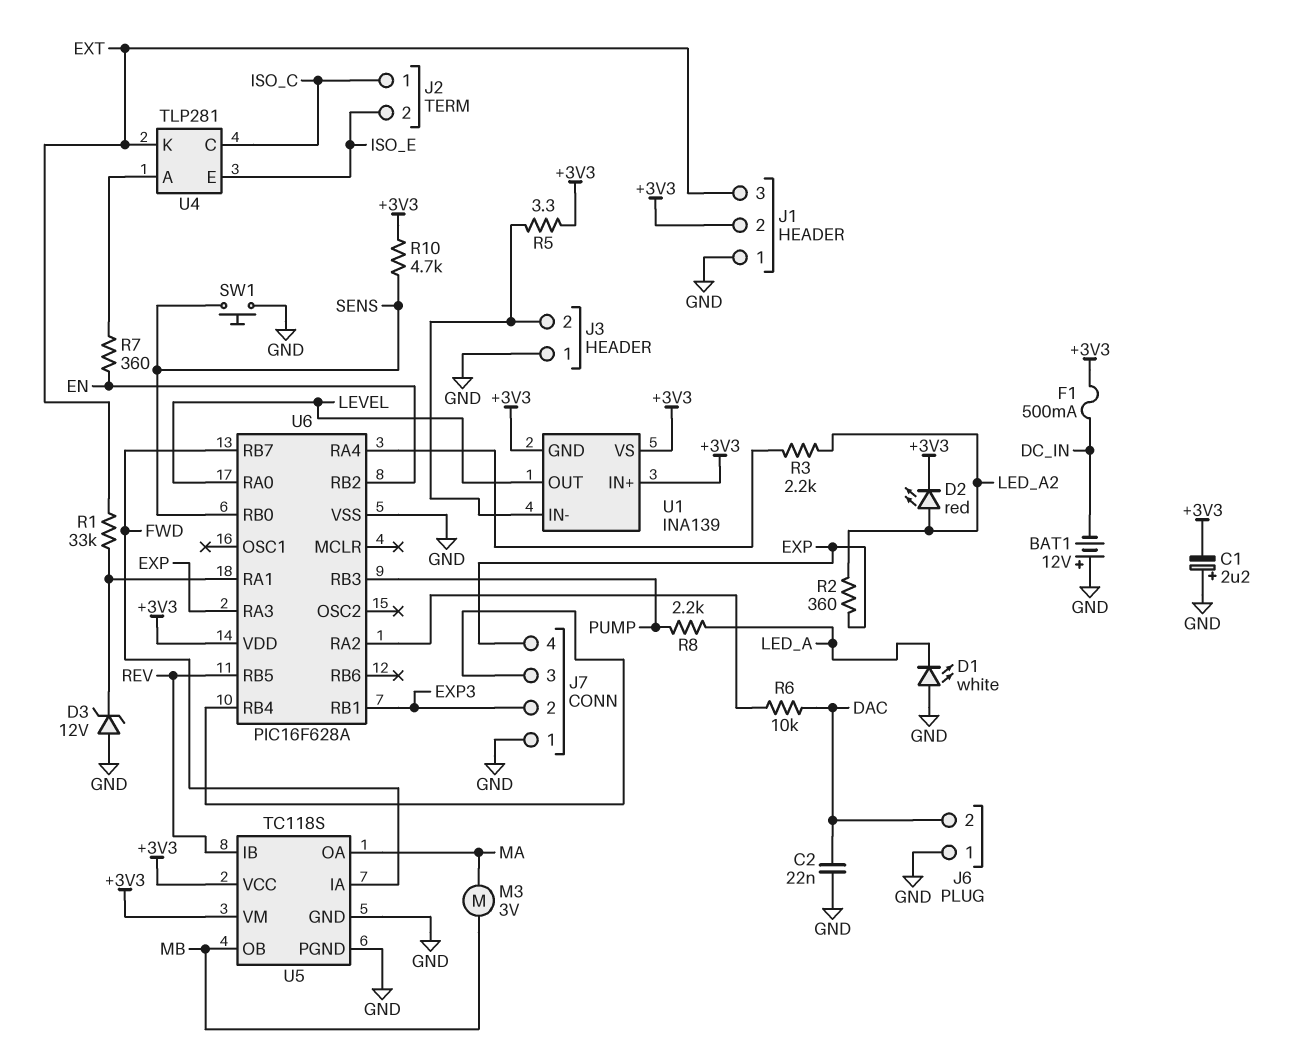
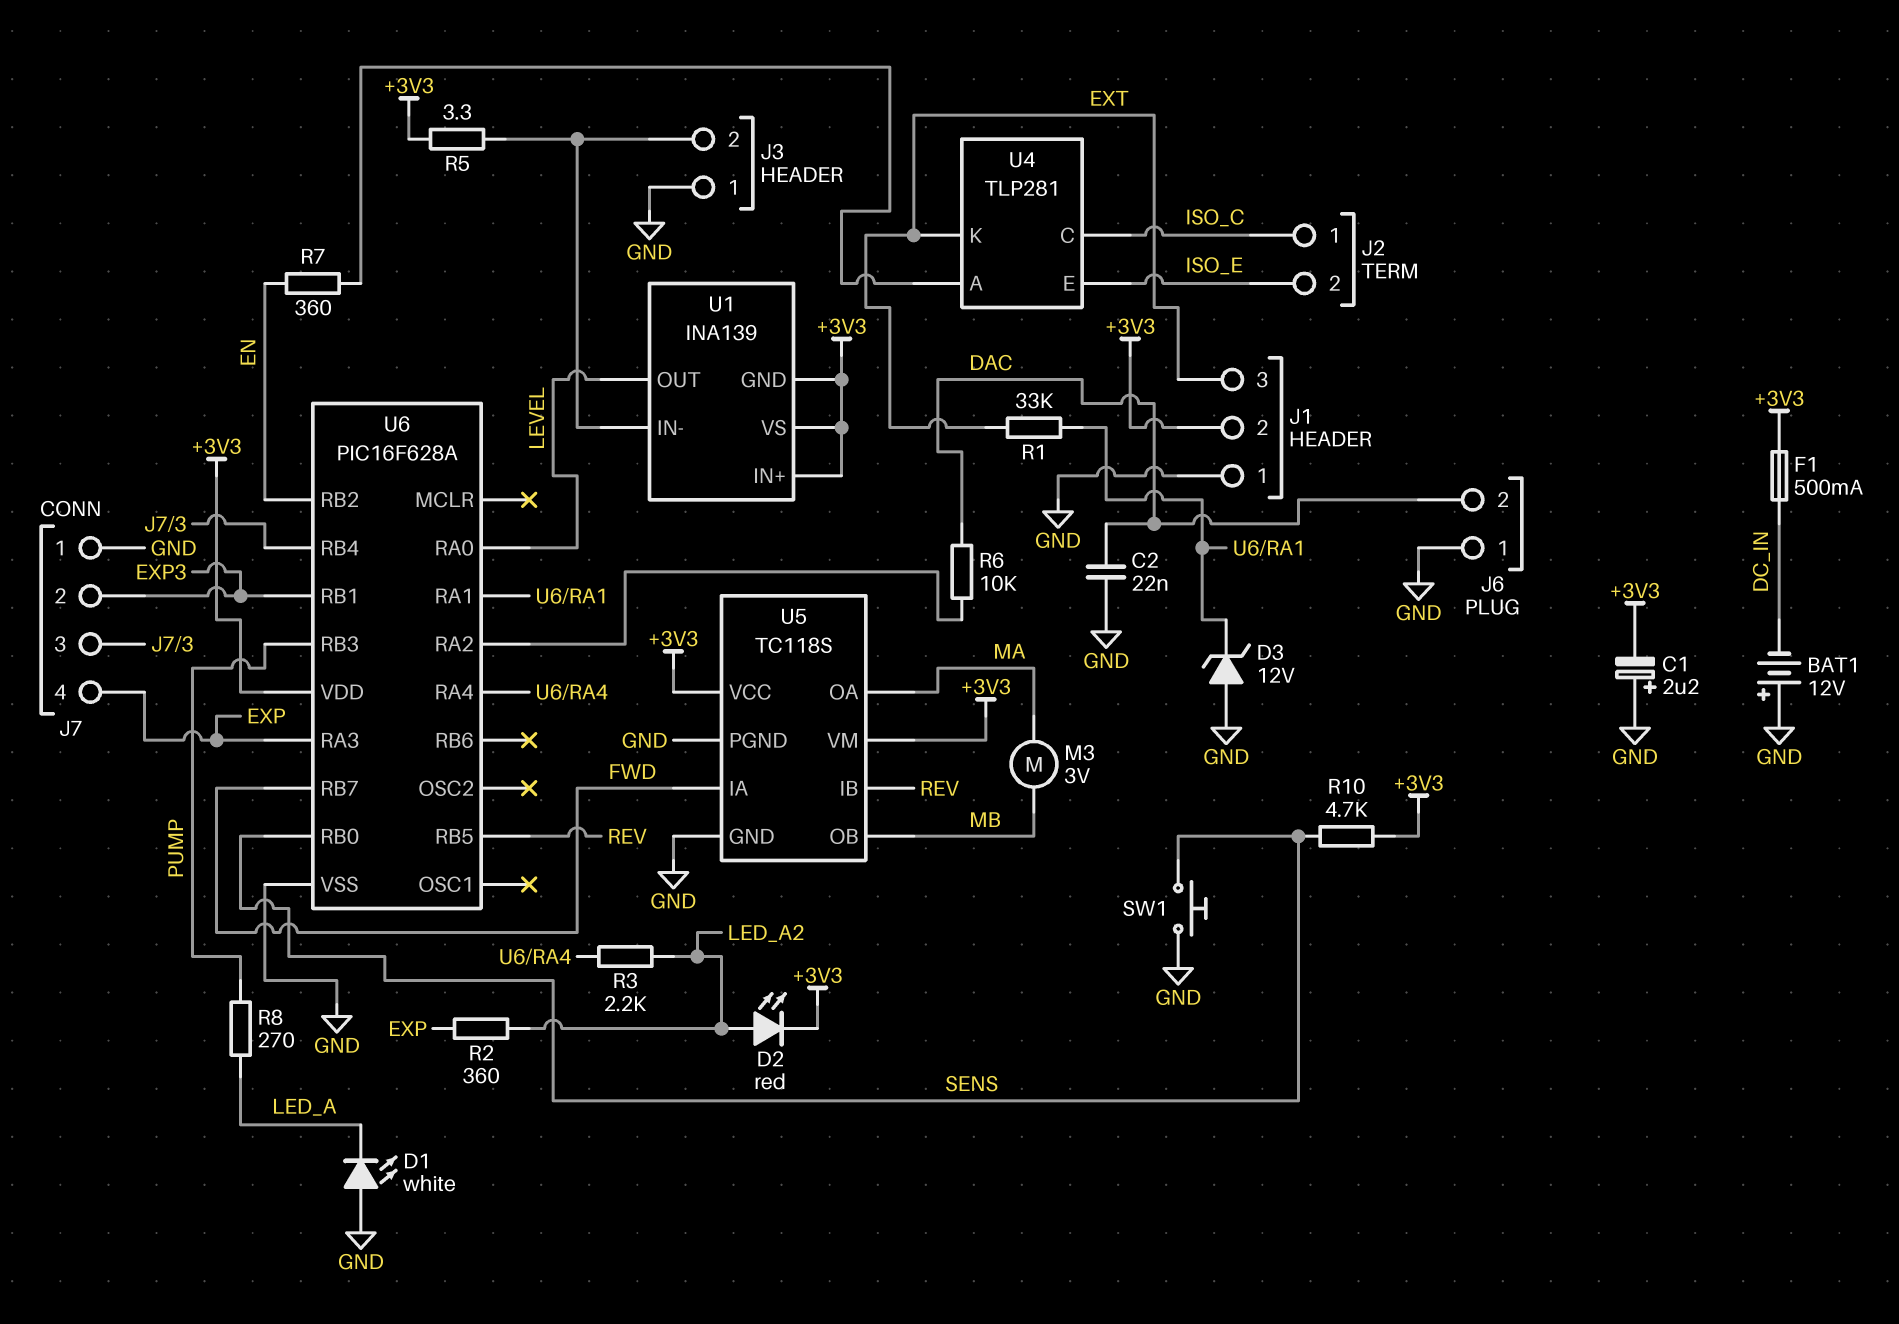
R8: 2.2k (LED_A, PUMP) -> 270 (LED_A, PUMP)

